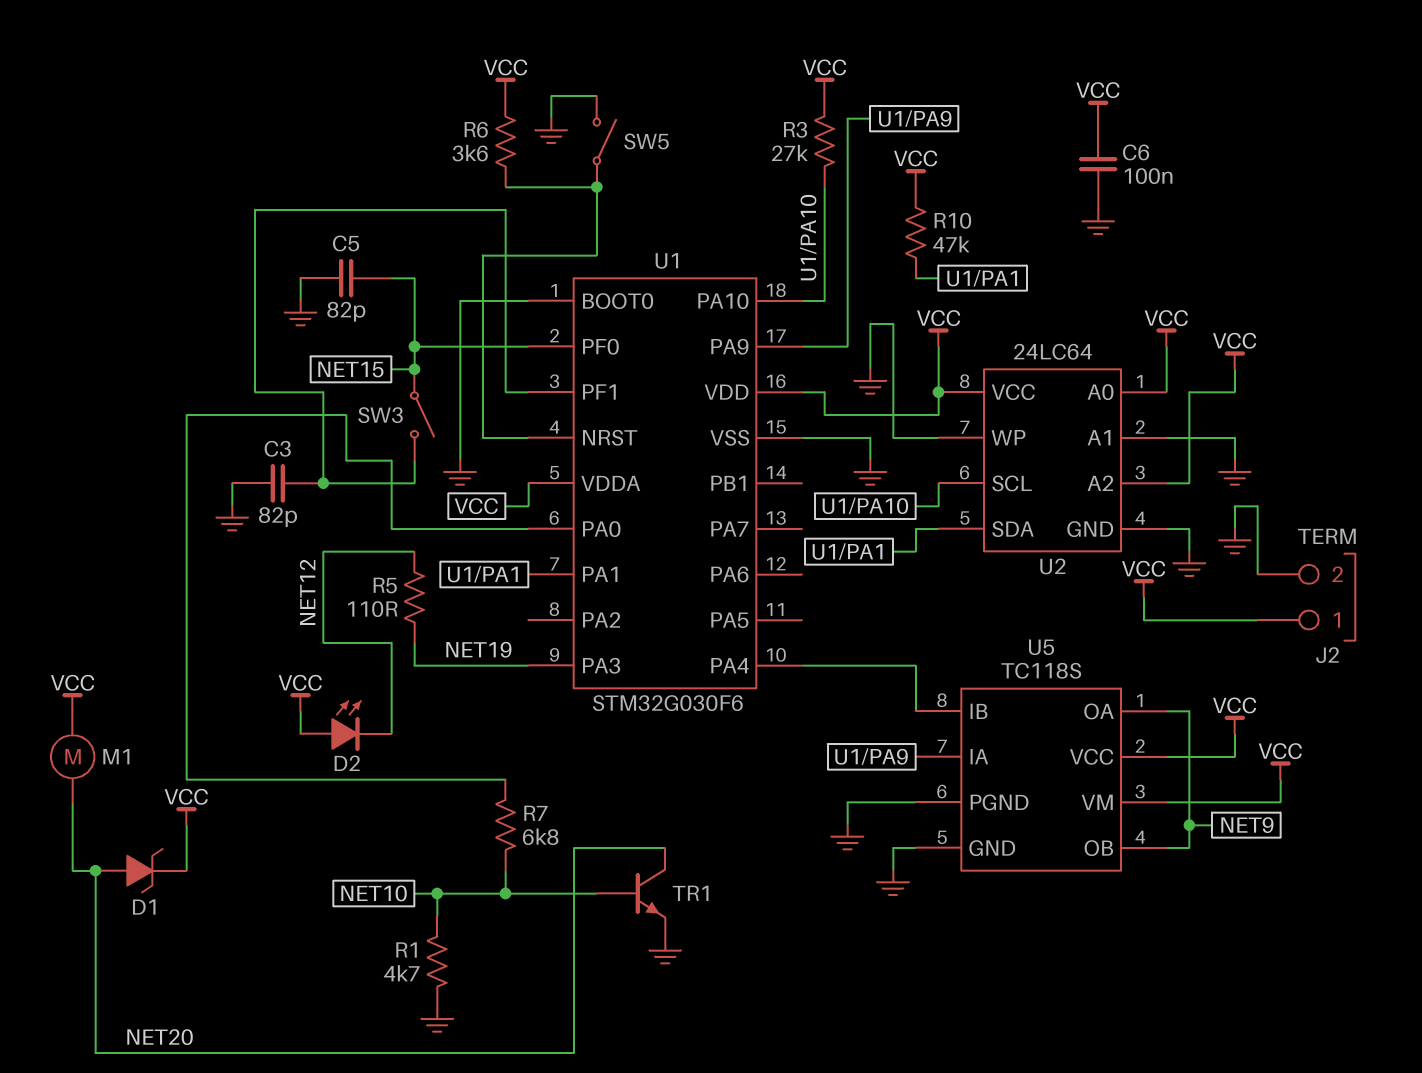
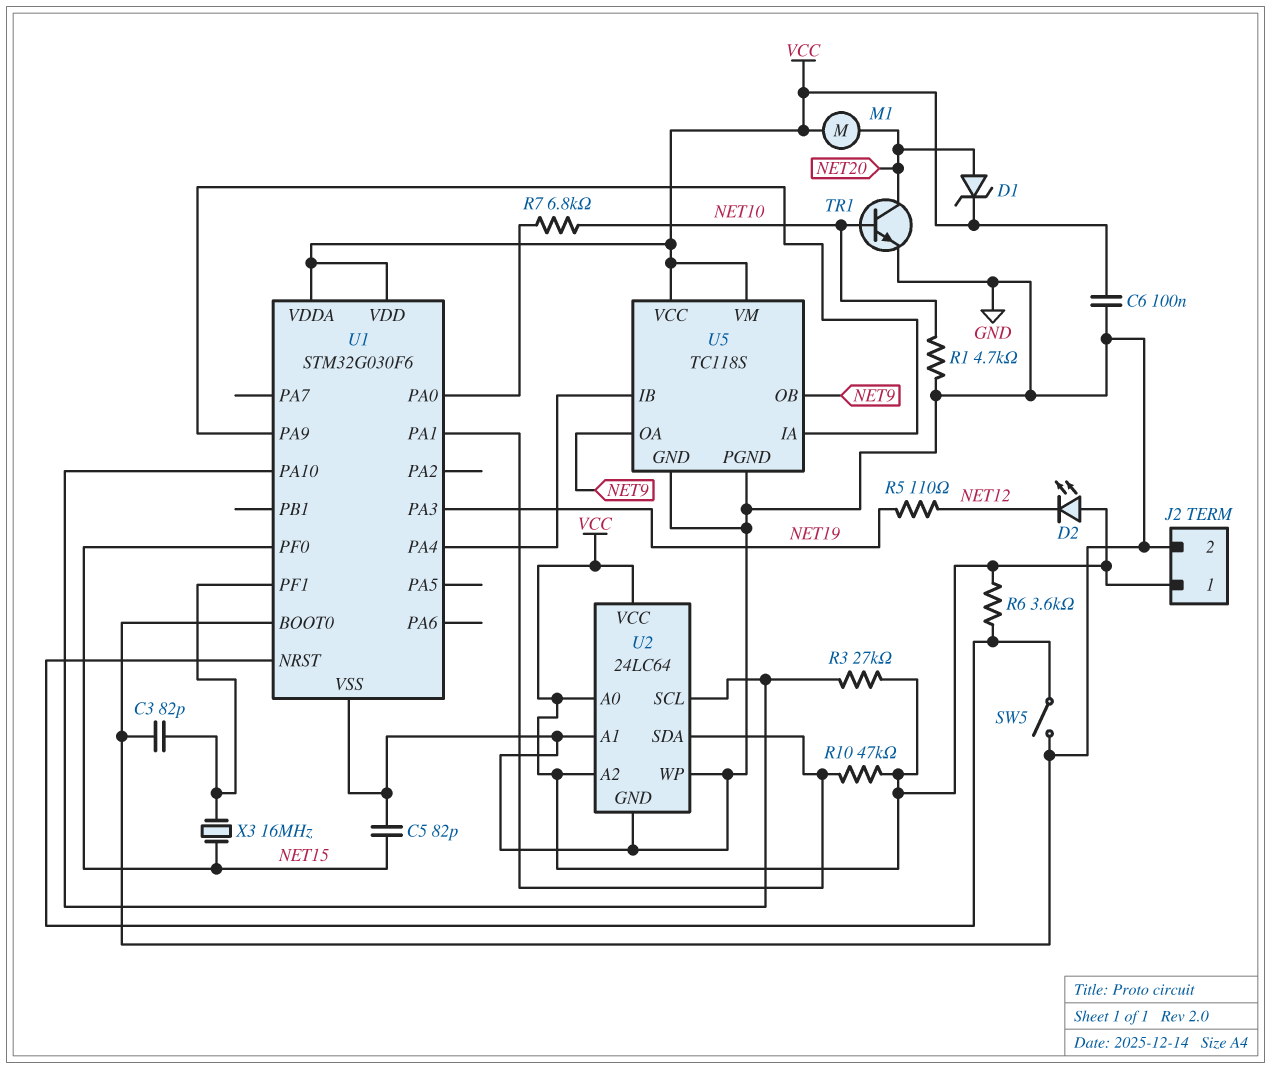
SW3: switch (NET15, U1/PF1) -> none
X3: none -> 16MHz (NET15, U1/PF1)

